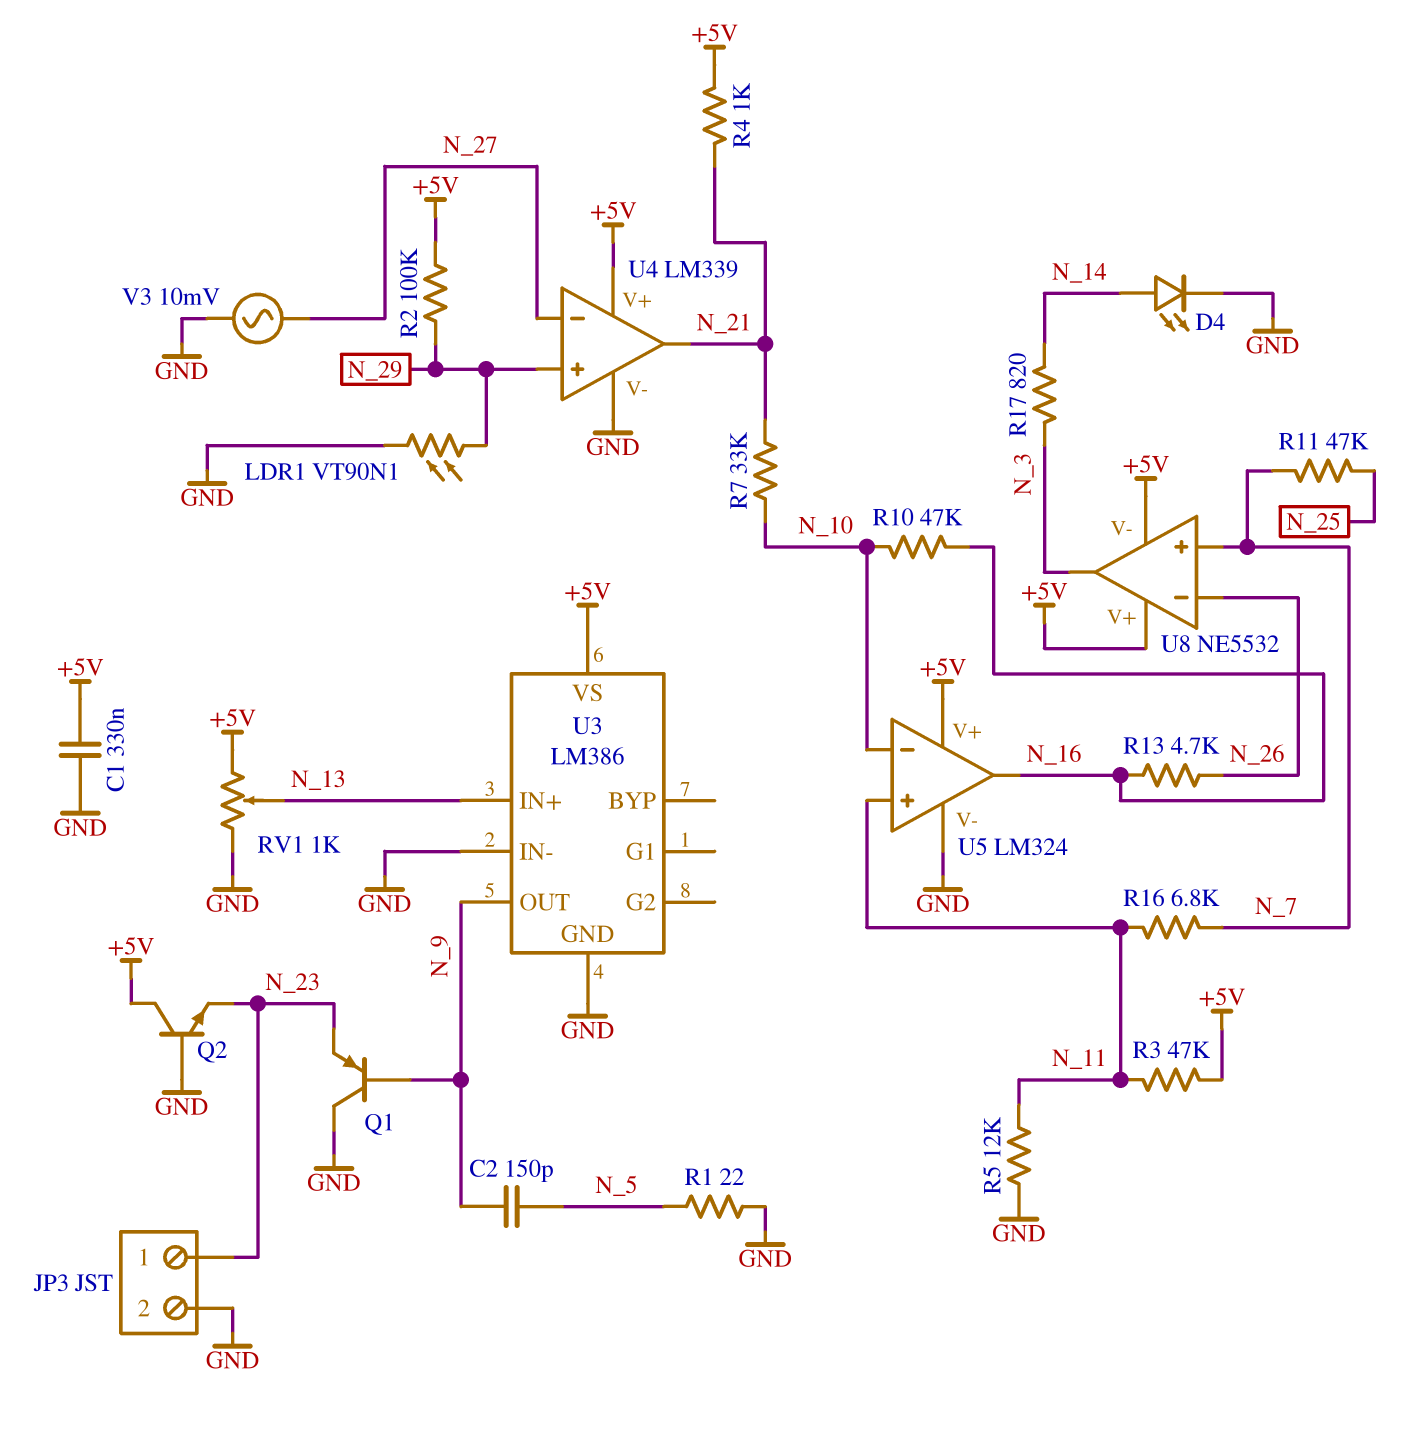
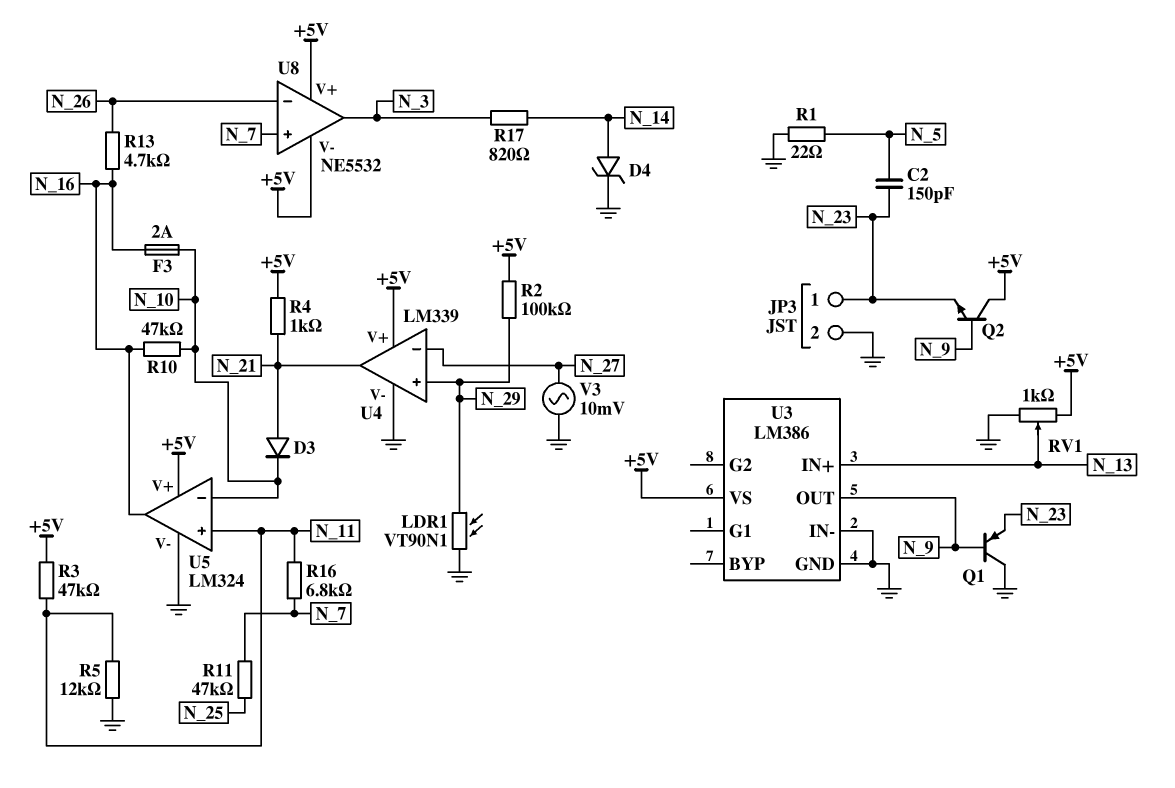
C1: 330nF (+5V, GND) -> none
C2: 150pF (N_5, N_9) -> 150pF (N_5, N_23)
D3: none -> diode (A N_21, K N_10)
D4: LED (A N_14, K GND) -> zener (A N_14, K GND)
F3: none -> 2A (N_10, N_16)
Q2: NPN (B GND, C +5V, E N_23) -> NPN (B N_9, C +5V, E N_23)
R7: 33k (N_10, N_21) -> none

